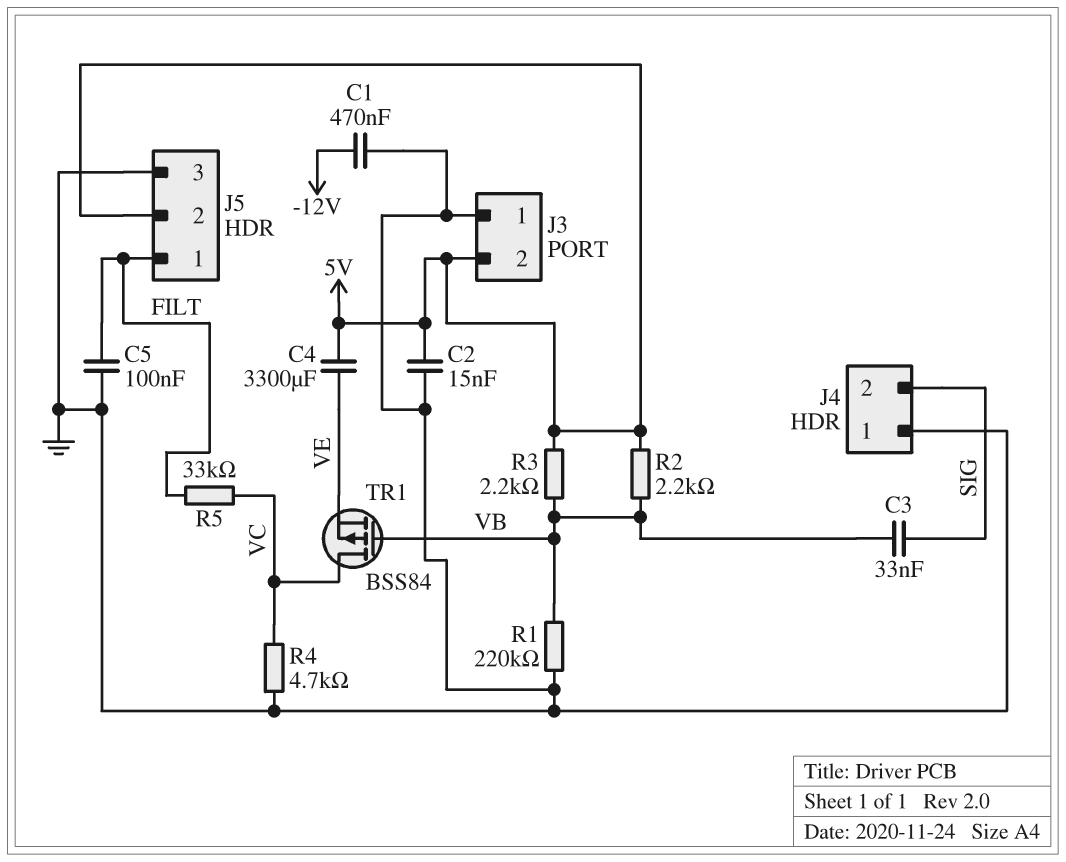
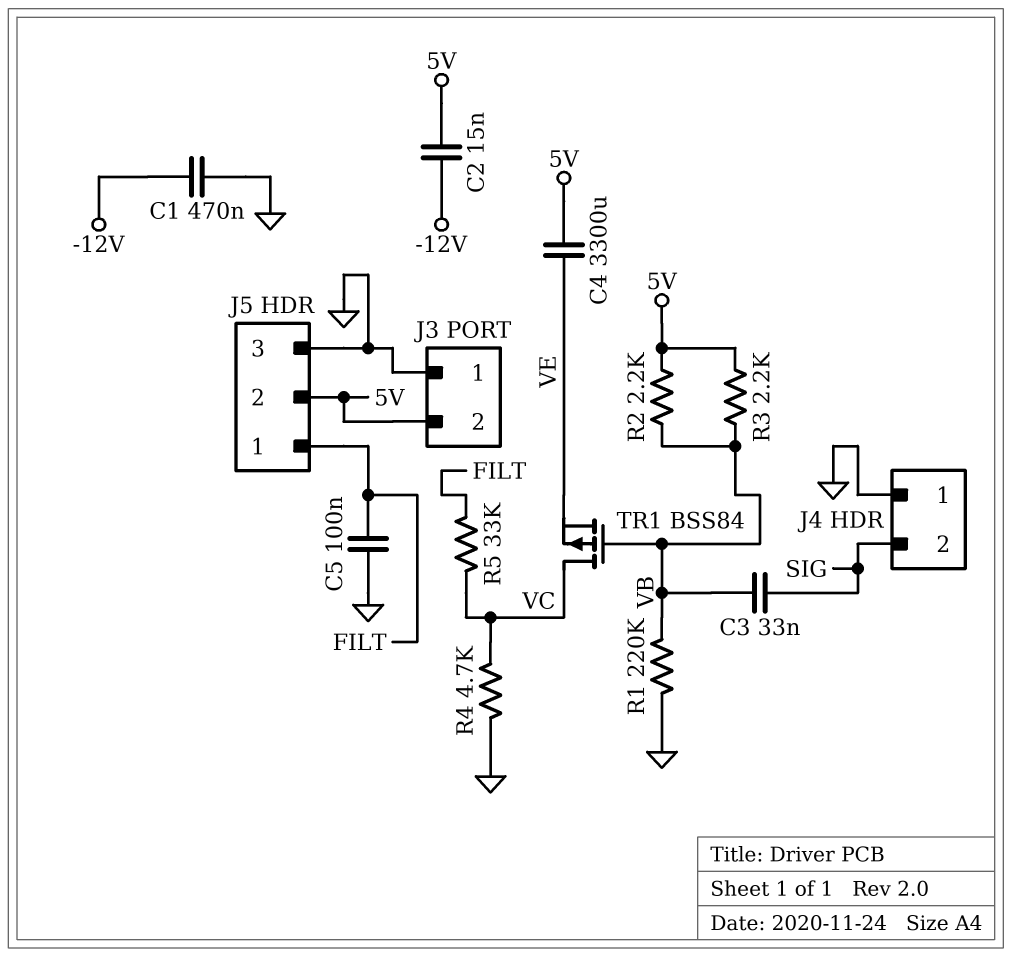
C2: 15nF (5V, GND) -> 15nF (-12V, 5V)

